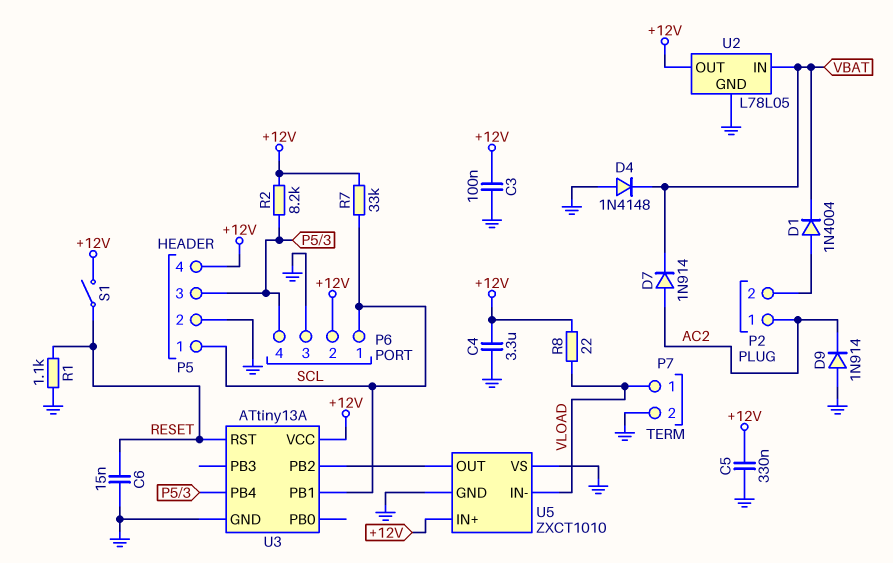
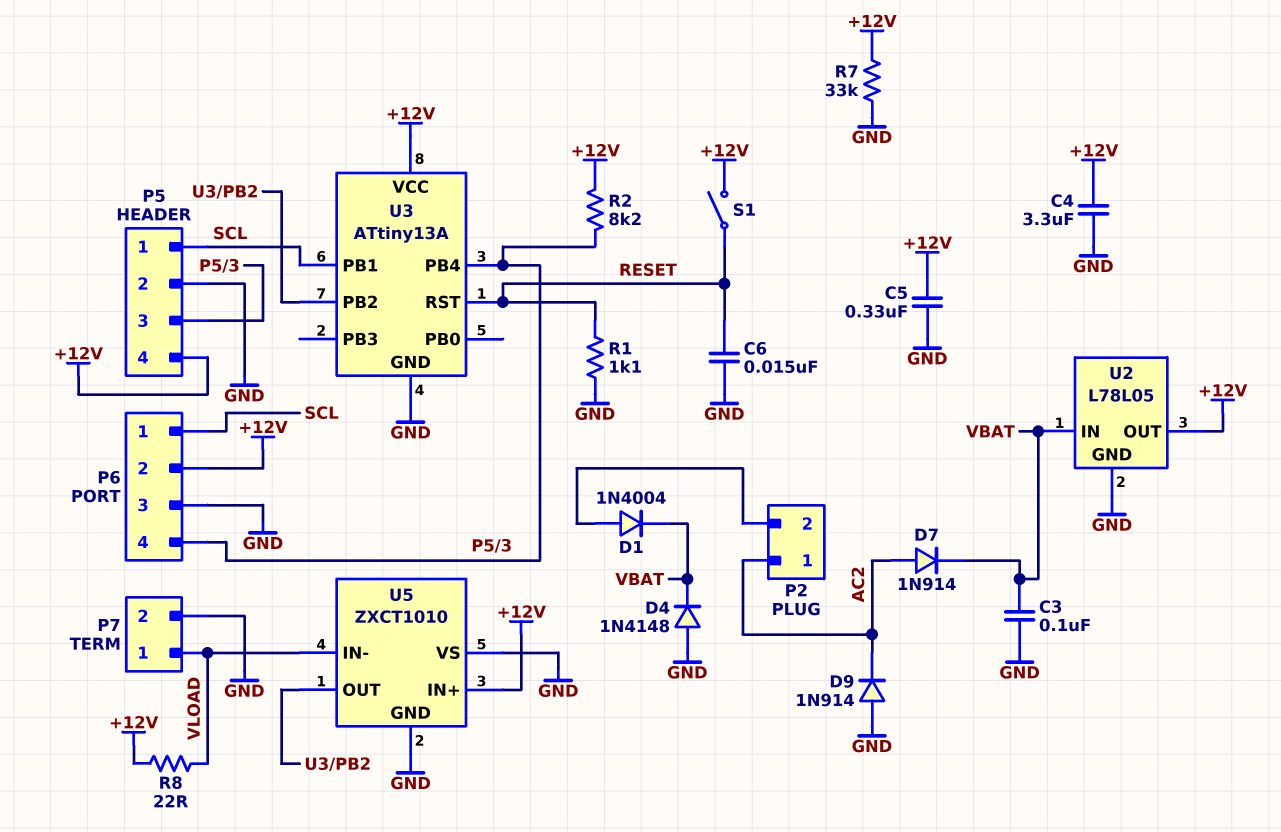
C3: 100nF (+12V, GND) -> 100nF (GND, VBAT)
R7: 33k (+12V, SCL) -> 33k (+12V, GND)

